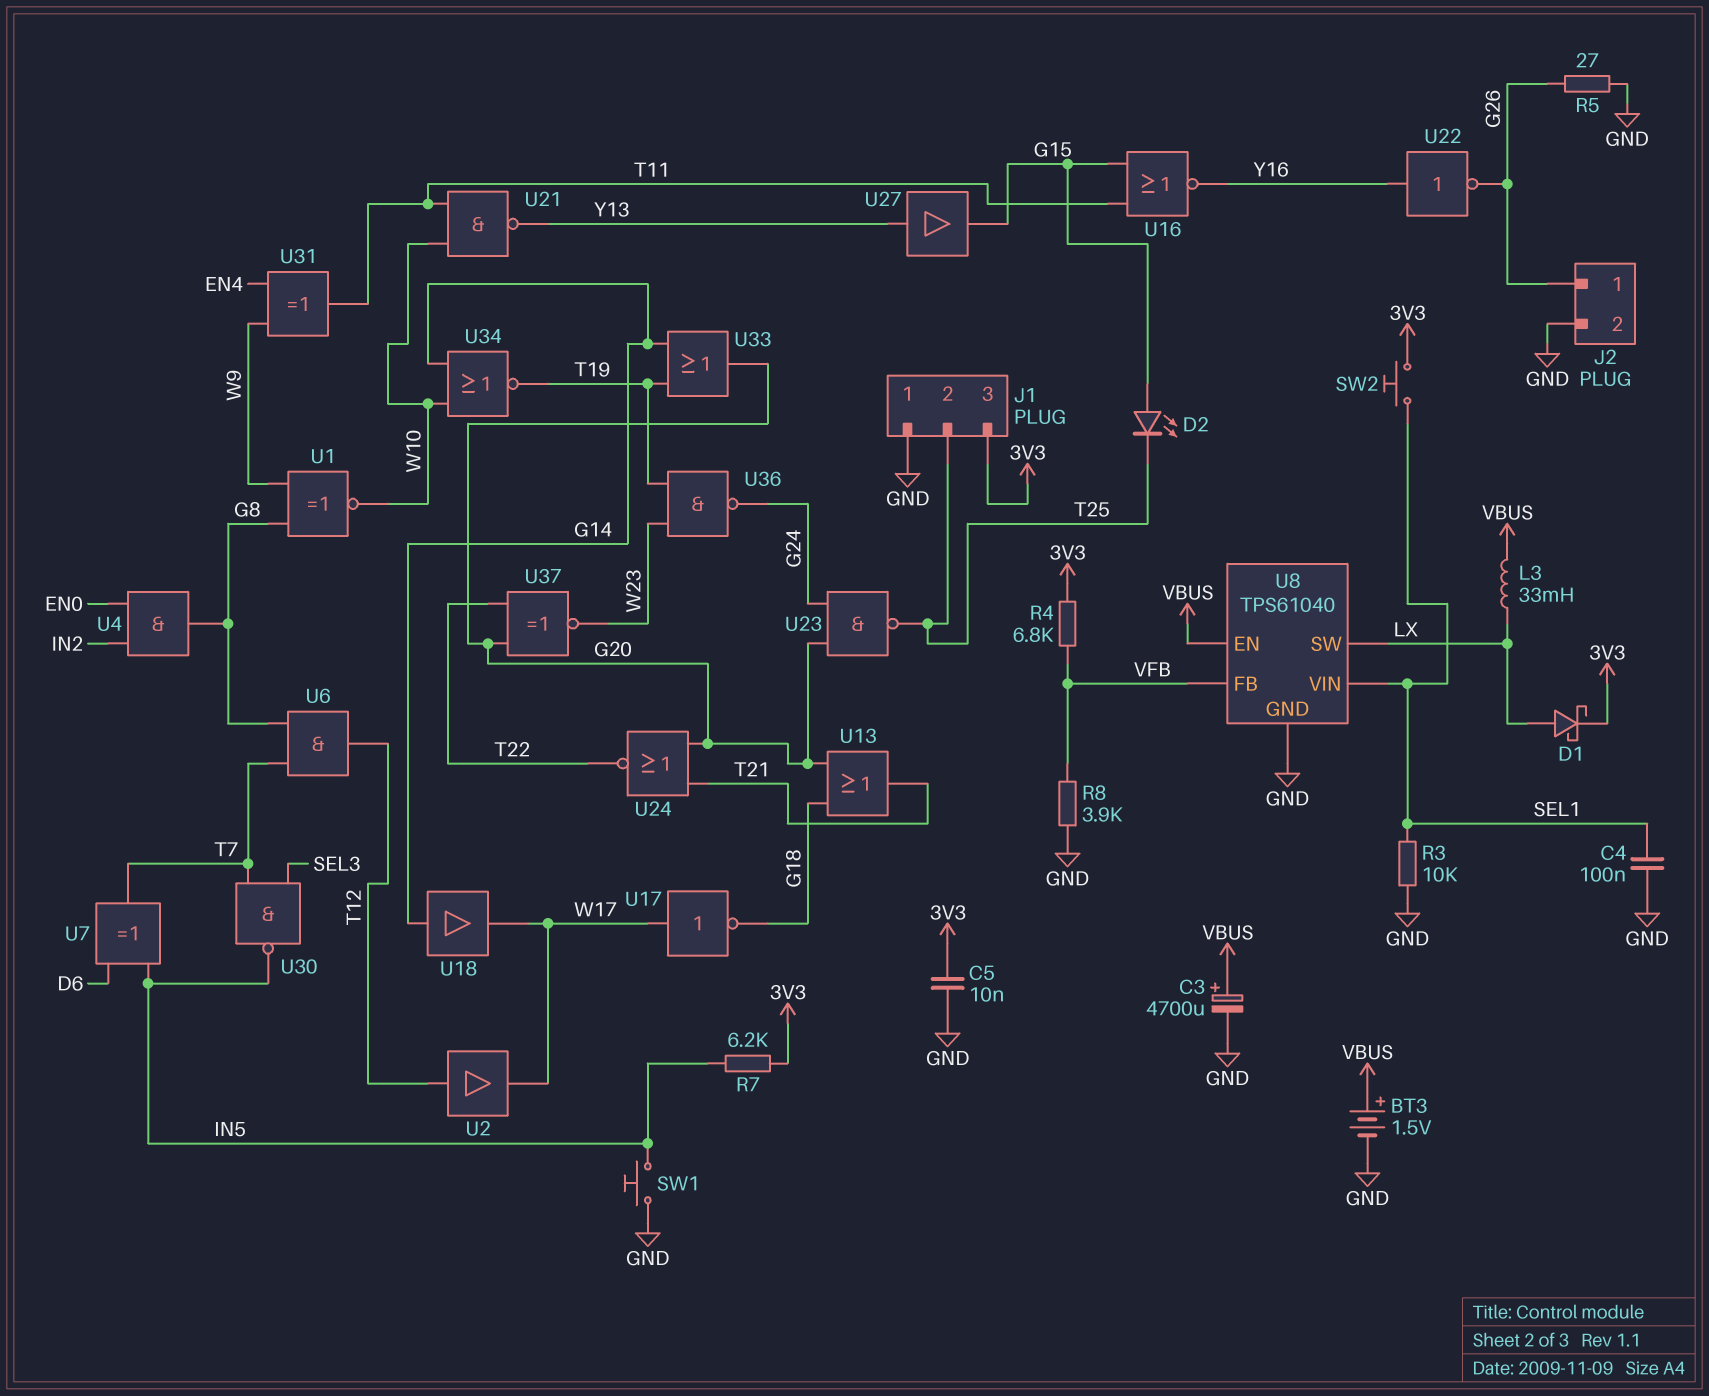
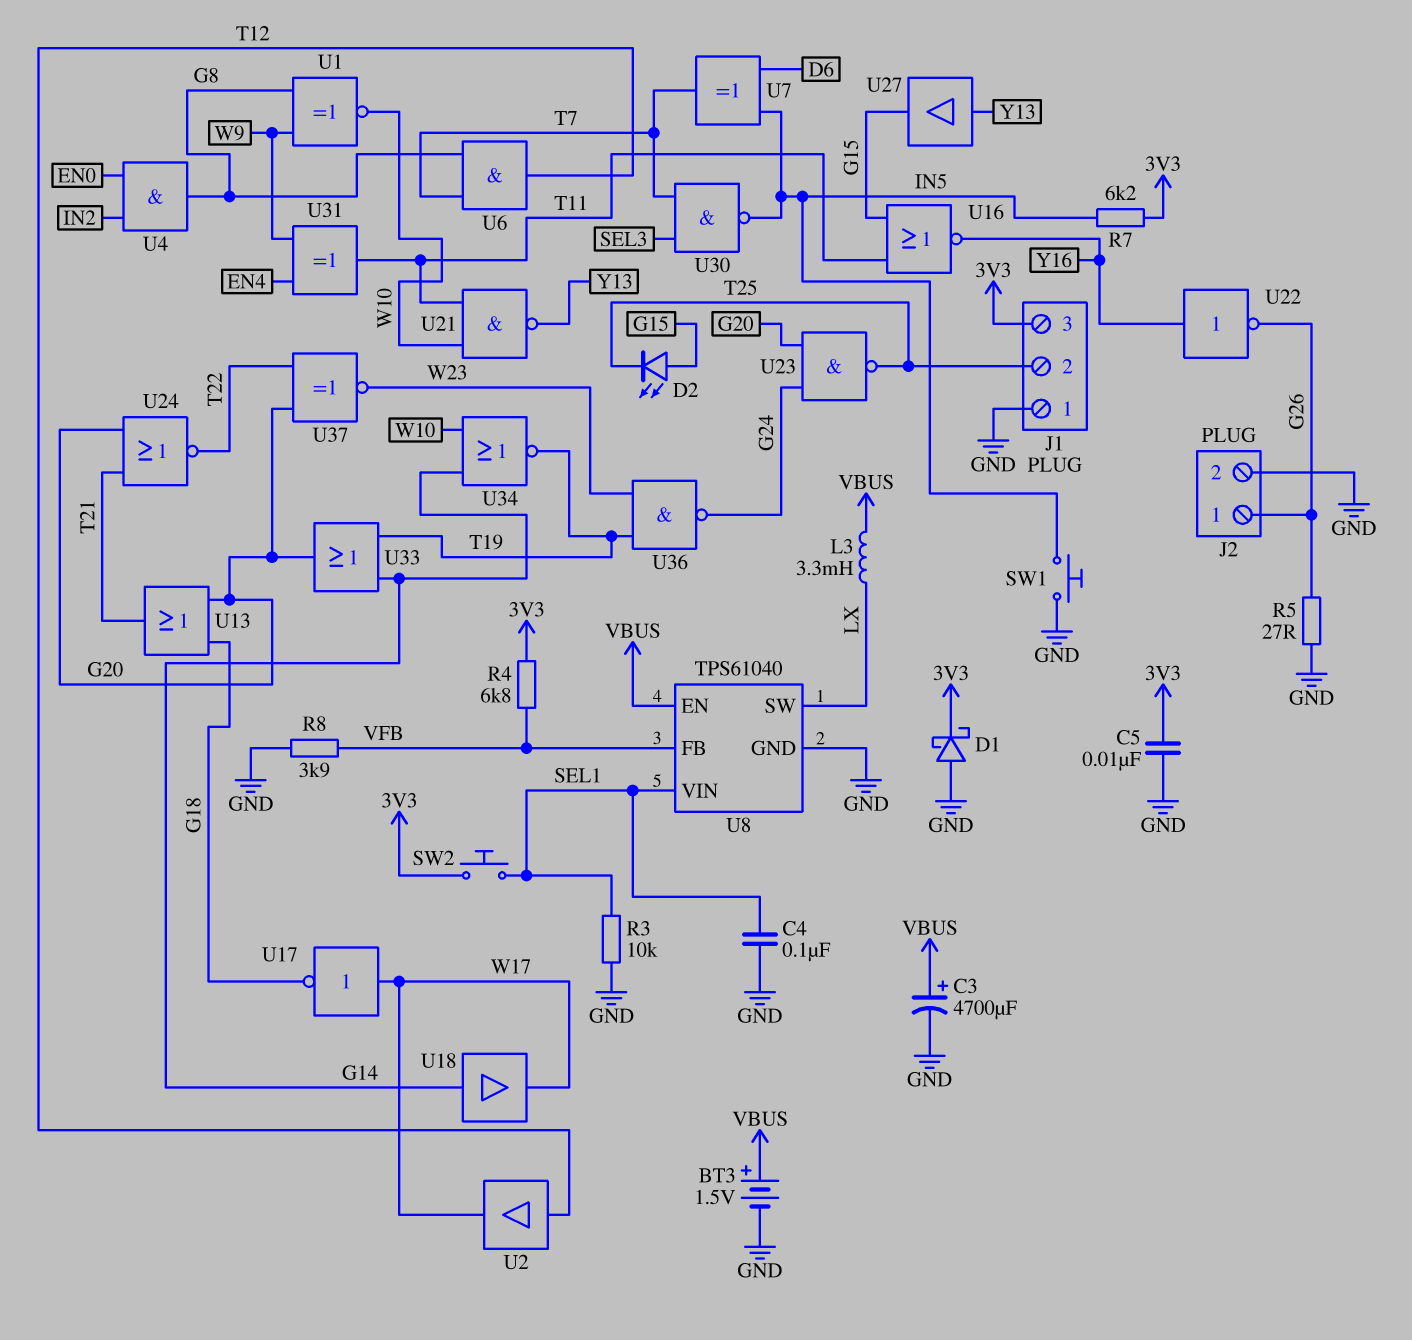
D1: schottky (A LX, K 3V3) -> schottky (A GND, K 3V3)
L3: 33mH (LX, VBUS) -> 3.3mH (LX, VBUS)

